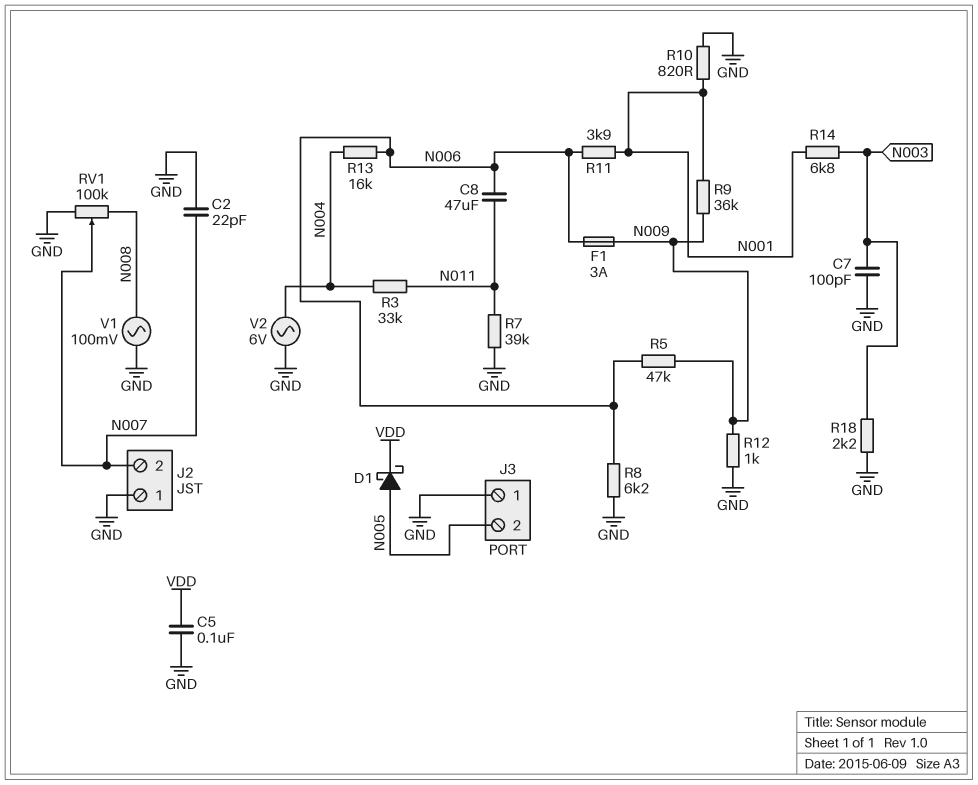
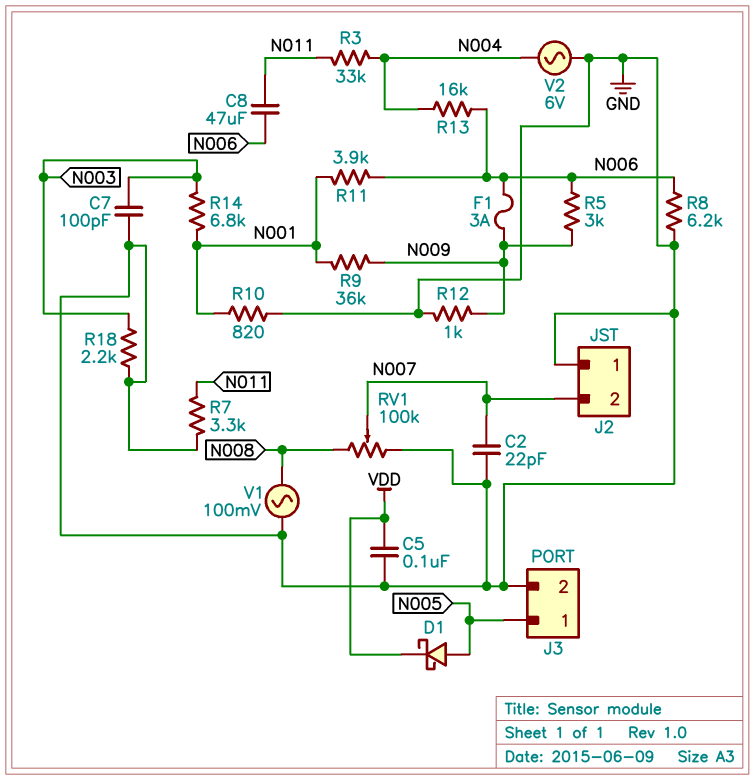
J3 pin 1: GND -> N005
J3 pin 2: N005 -> GND
R5: 47k (N006, N009) -> 3k (N006, N009)
R7: 39k (GND, N011) -> 3.3k (GND, N011)

